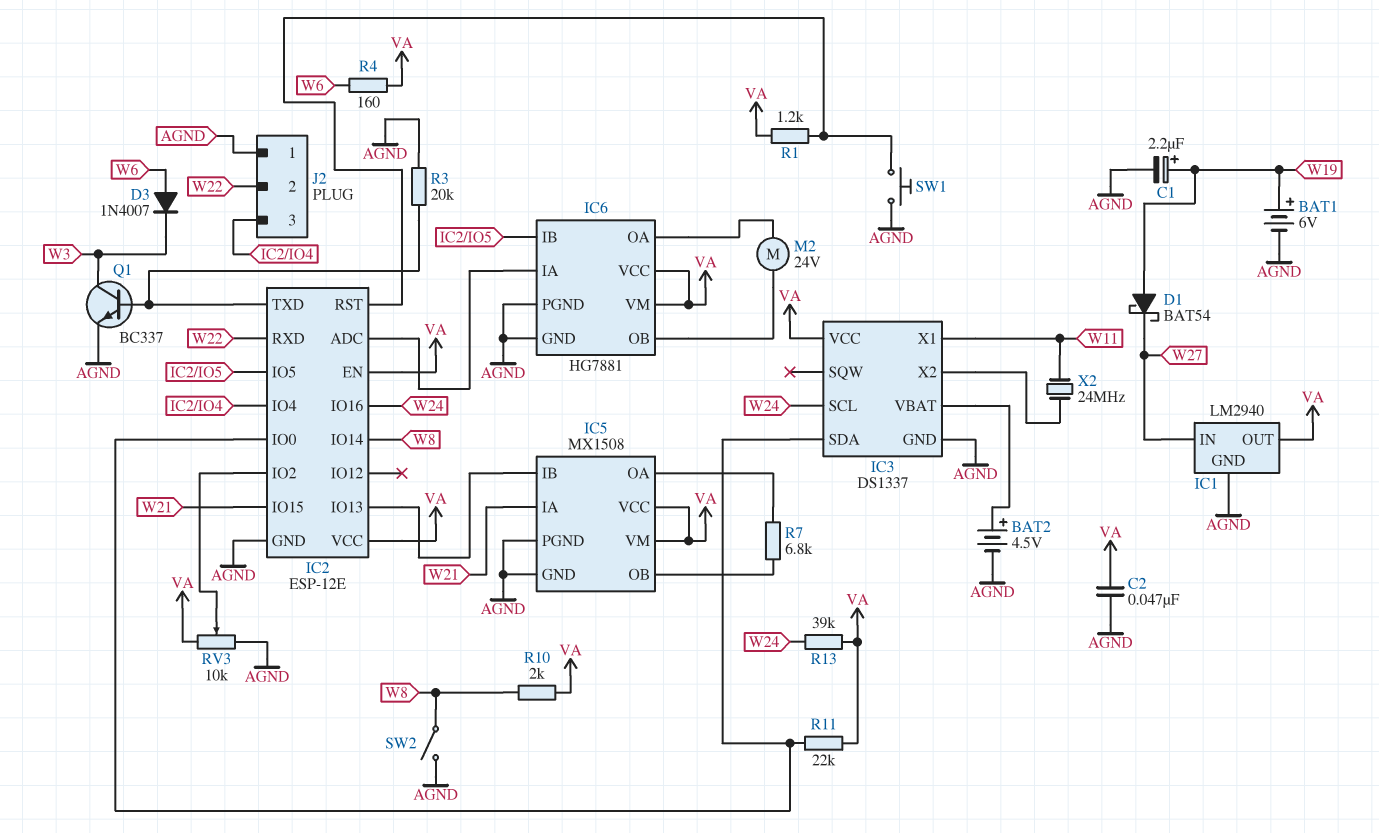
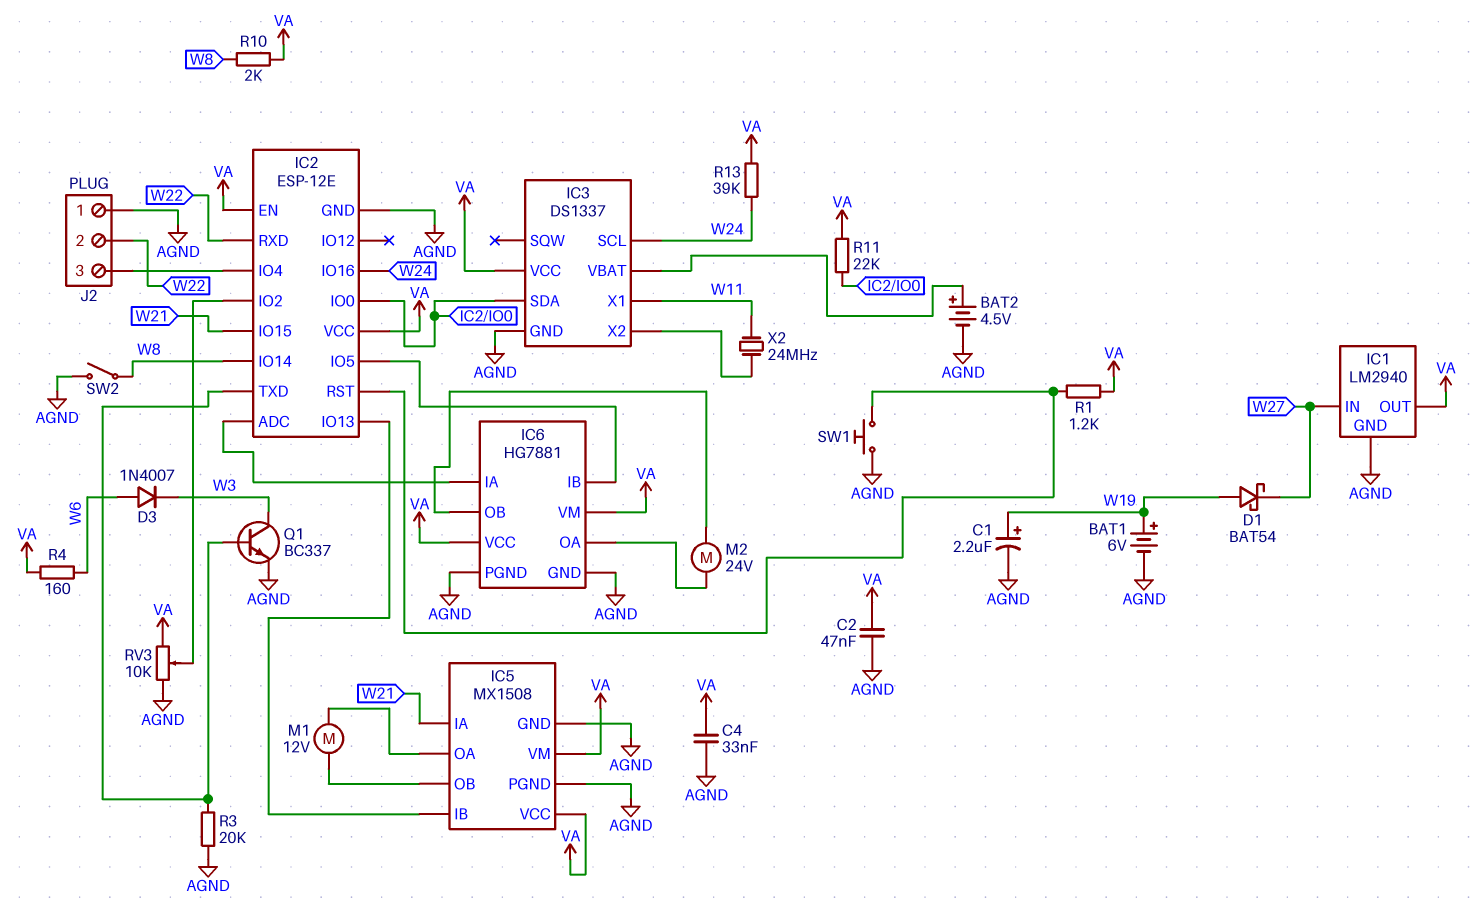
C4: none -> 33nF (AGND, VA)
M1: none -> motor 12V (IC5/OA, IC5/OB)
R7: 6.8k (IC5/OA, IC5/OB) -> none

